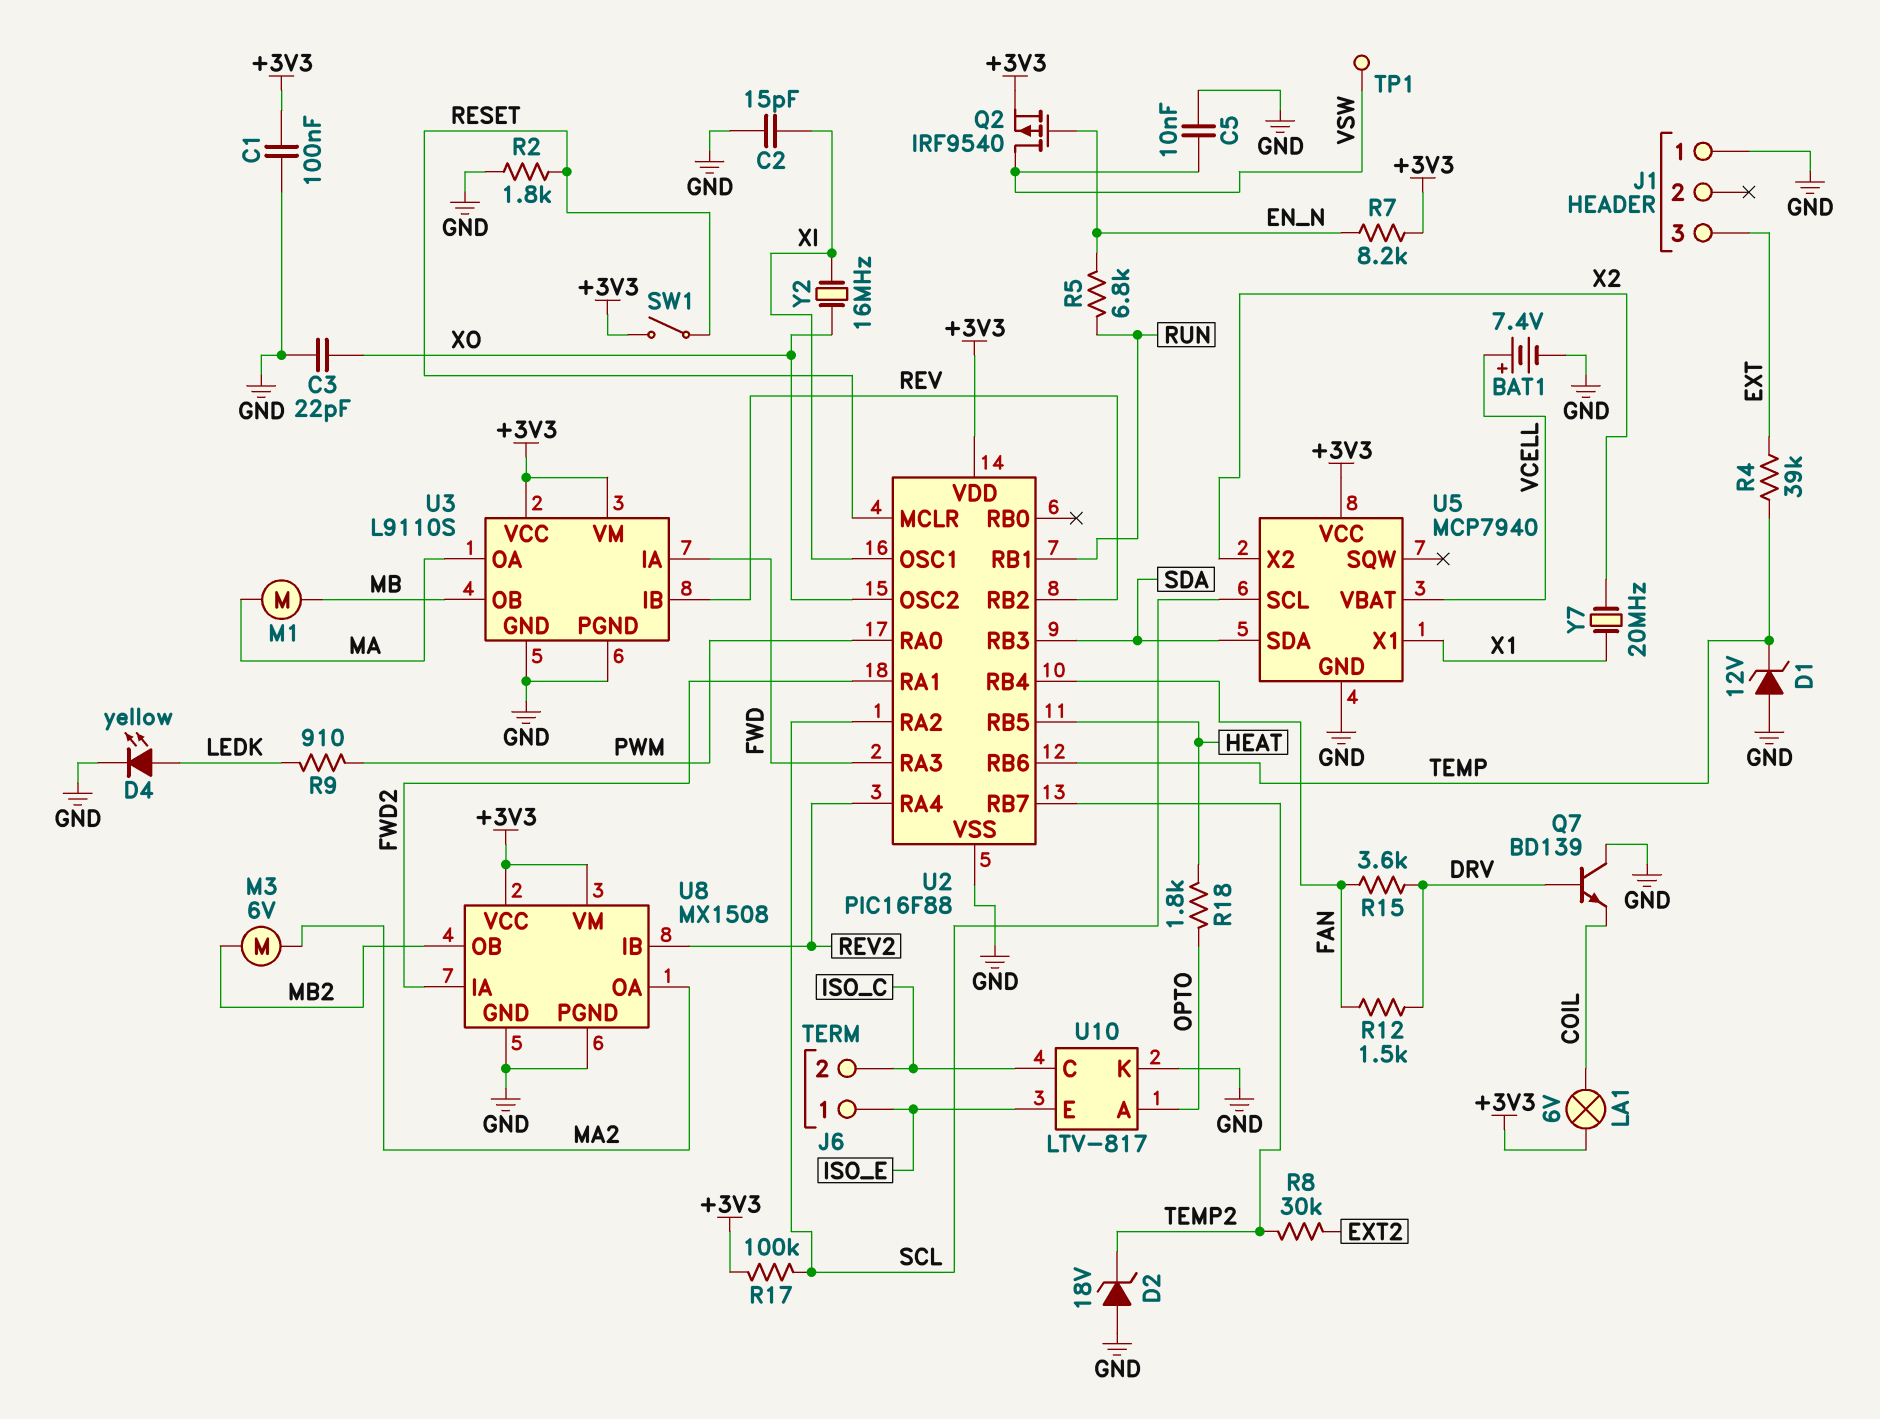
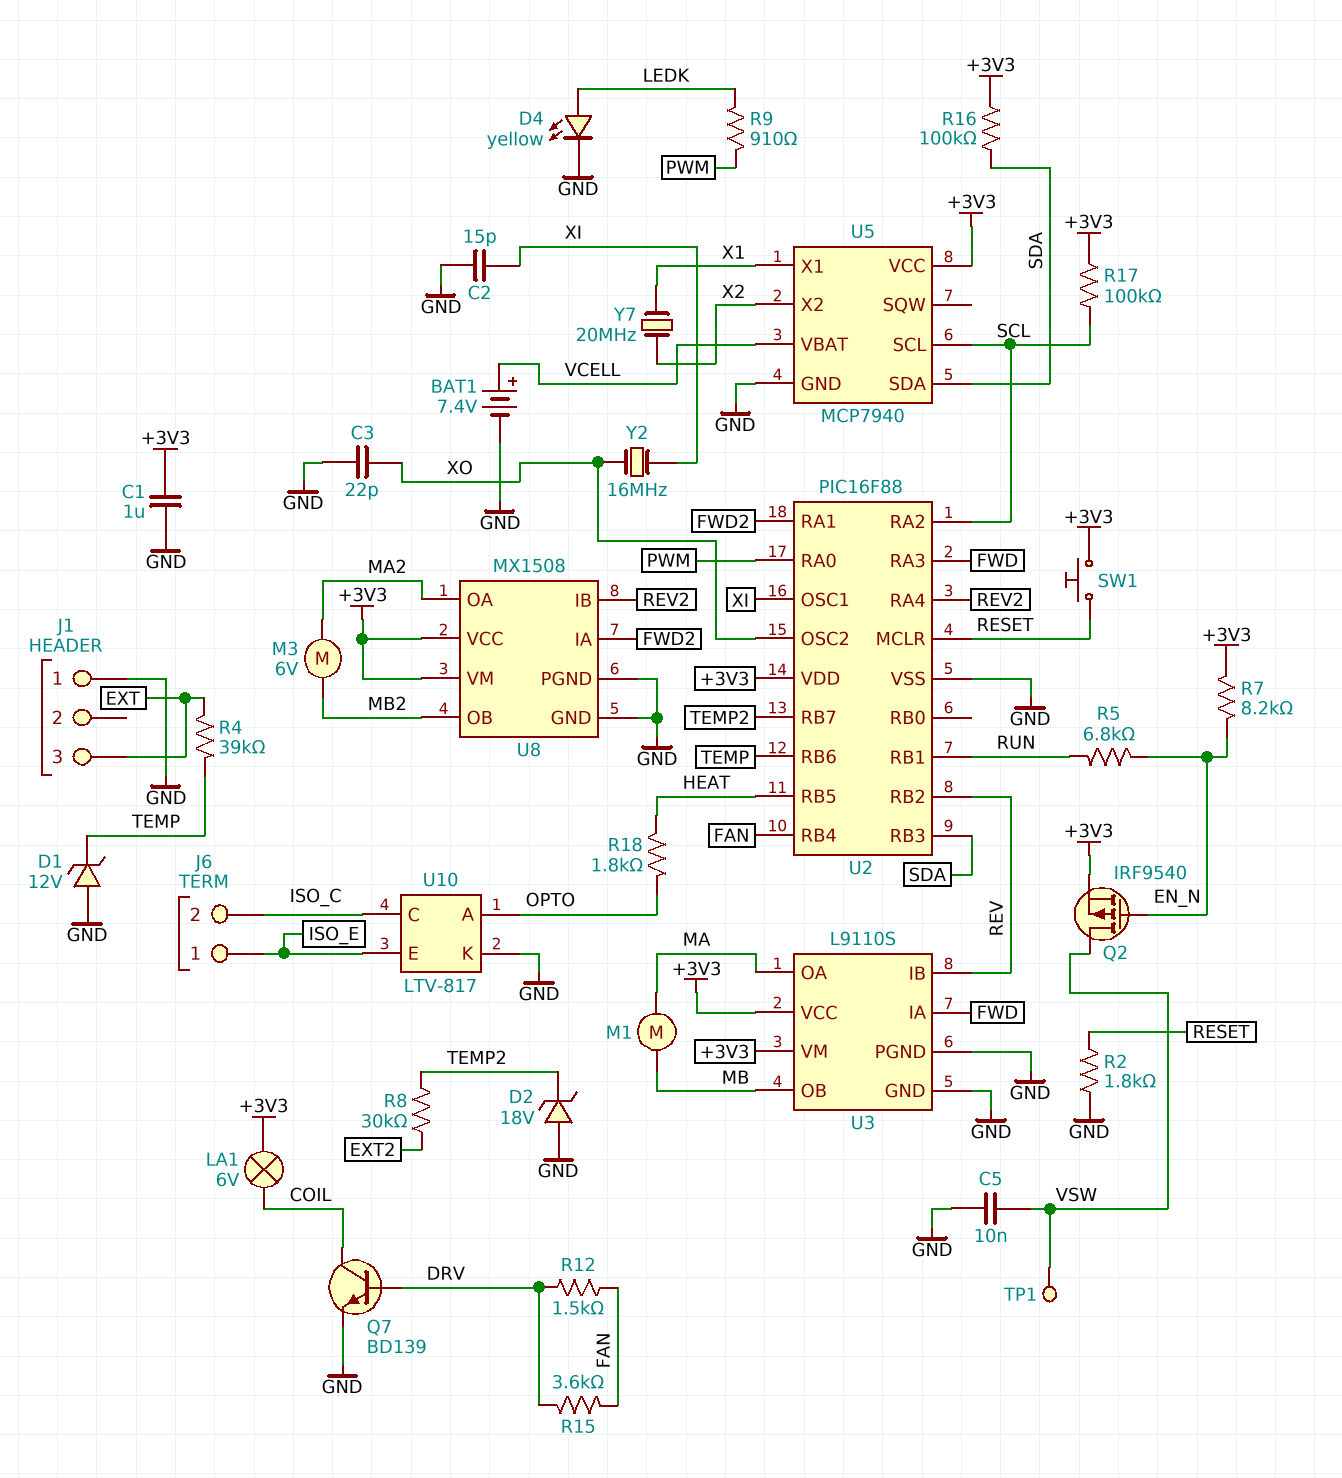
C1: 100nF (+3V3, GND) -> 1uF (+3V3, GND)
Q7: NPN BD139 (B DRV, C GND, E COIL) -> NPN BD139 (B DRV, C COIL, E GND)
R16: none -> 100k (+3V3, SDA)
SW1: switch (+3V3, RESET) -> button (+3V3, RESET)

